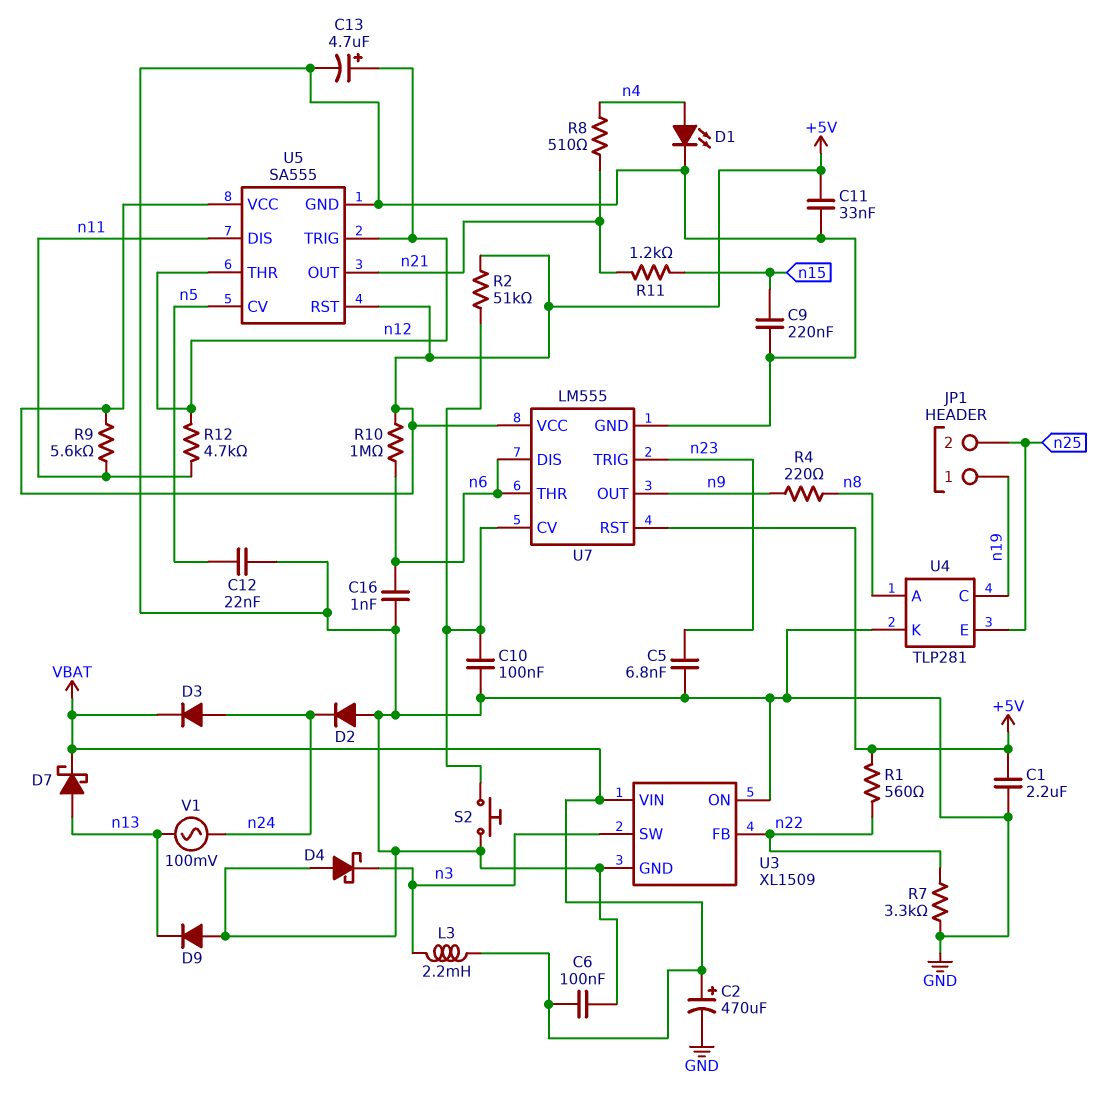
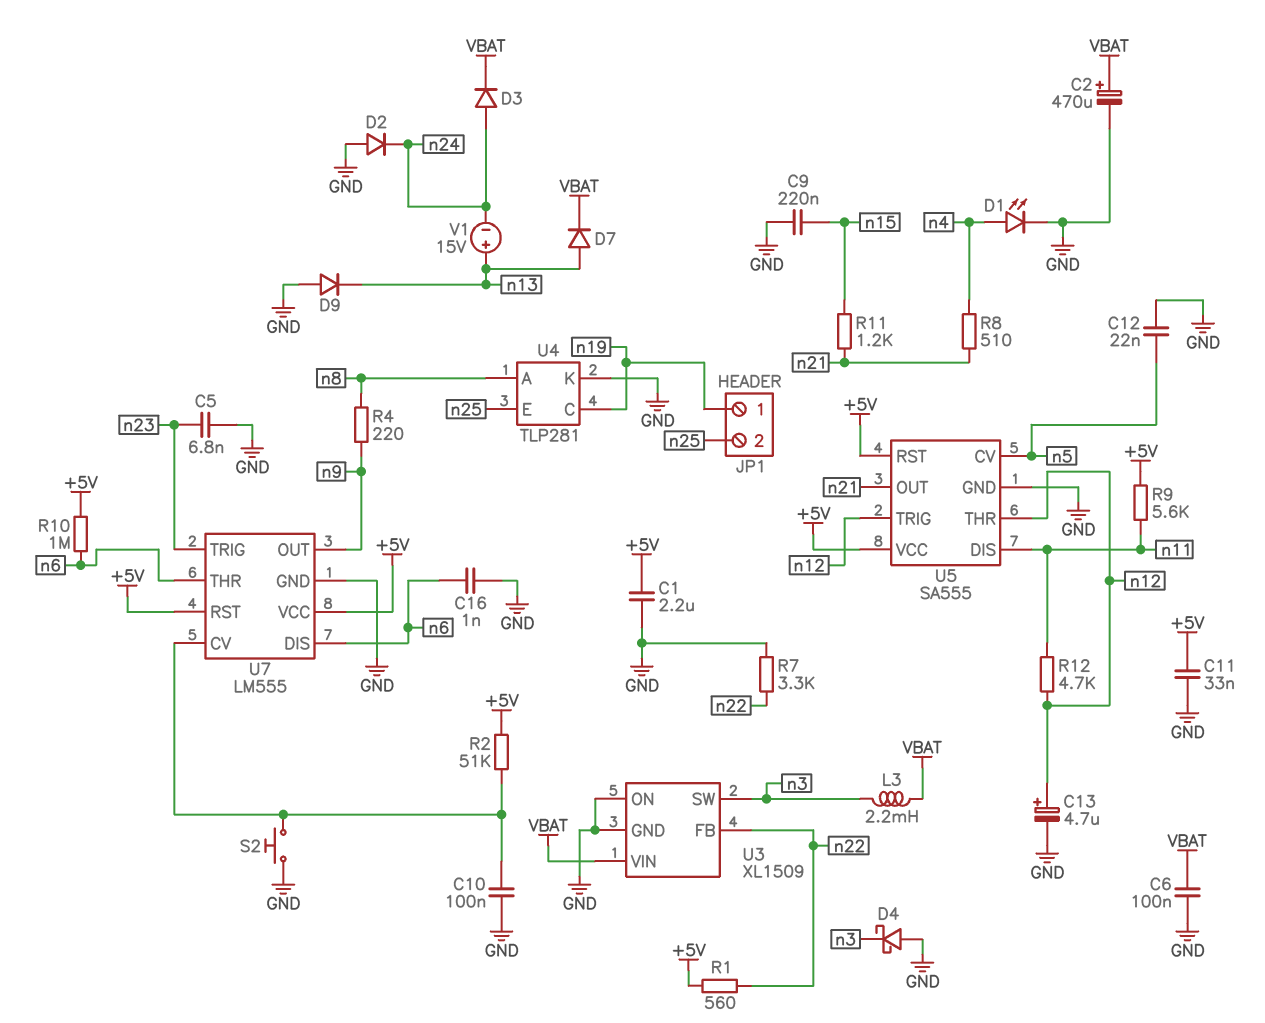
D7: schottky (A n13, K VBAT) -> diode (A n13, K VBAT)
V1: AC 100mV (n13, n24) -> 15V (plus n13, minus n24)

